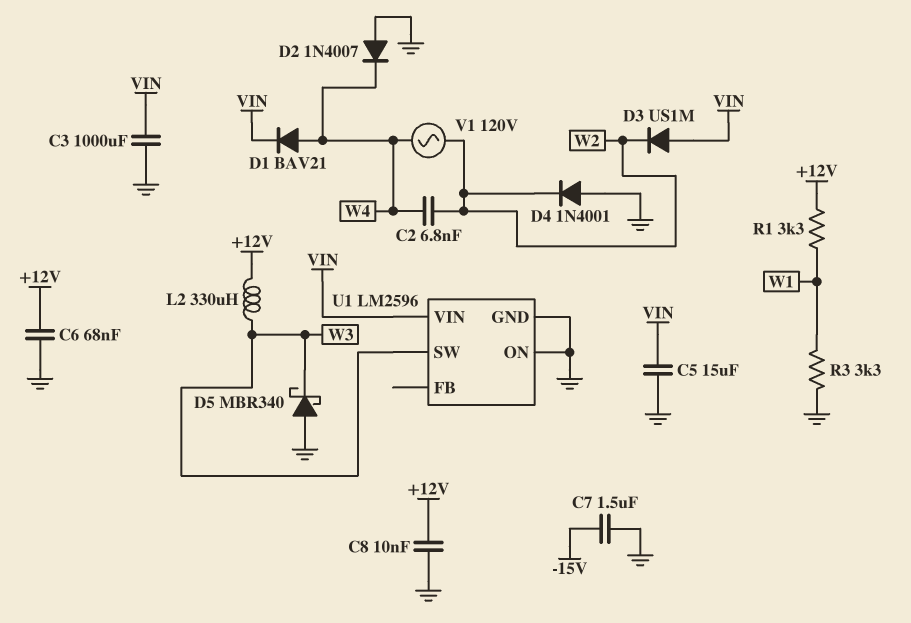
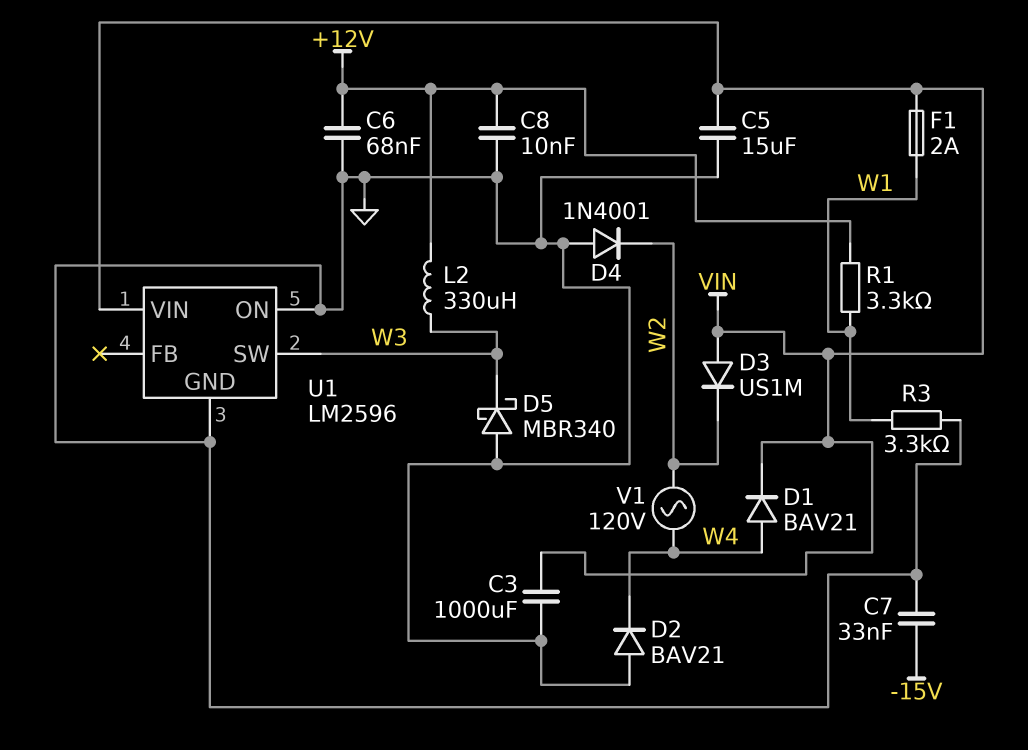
C2: 6.8nF (W2, W4) -> none
C7: 1.5uF (-15V, GND) -> 33nF (-15V, GND)
D2: diode 1N4007 (A GND, K W4) -> diode BAV21 (A GND, K W4)
F1: none -> 2A (VIN, W1)

